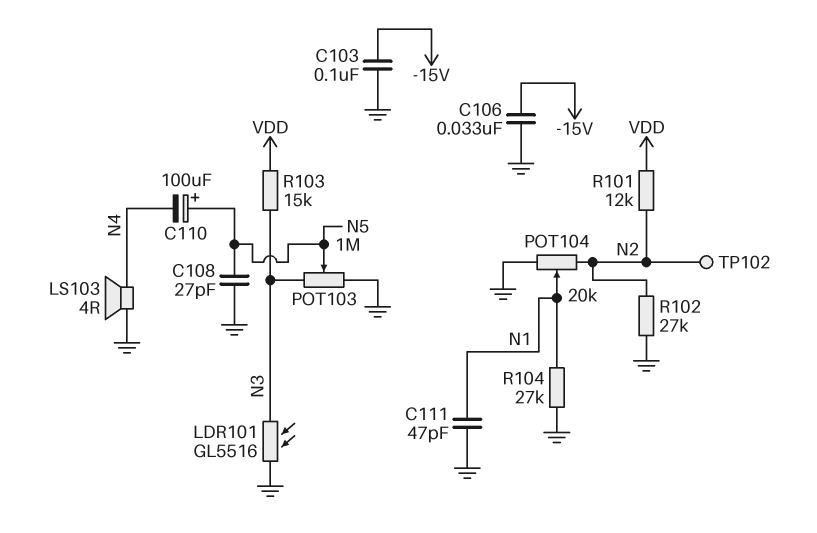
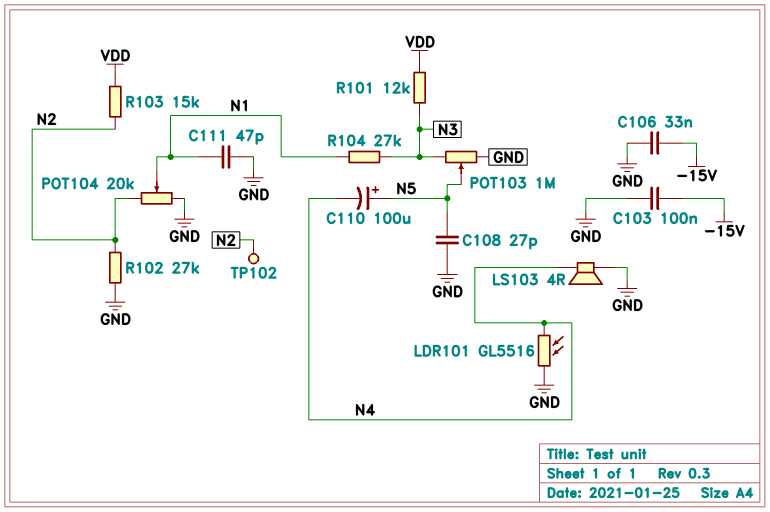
LDR101: GL5516 (GND, N3) -> GL5516 (GND, N4)
R101: 12k (N2, VDD) -> 12k (N3, VDD)
R103: 15k (N3, VDD) -> 15k (N2, VDD)
R104: 27k (GND, N1) -> 27k (N1, N3)

